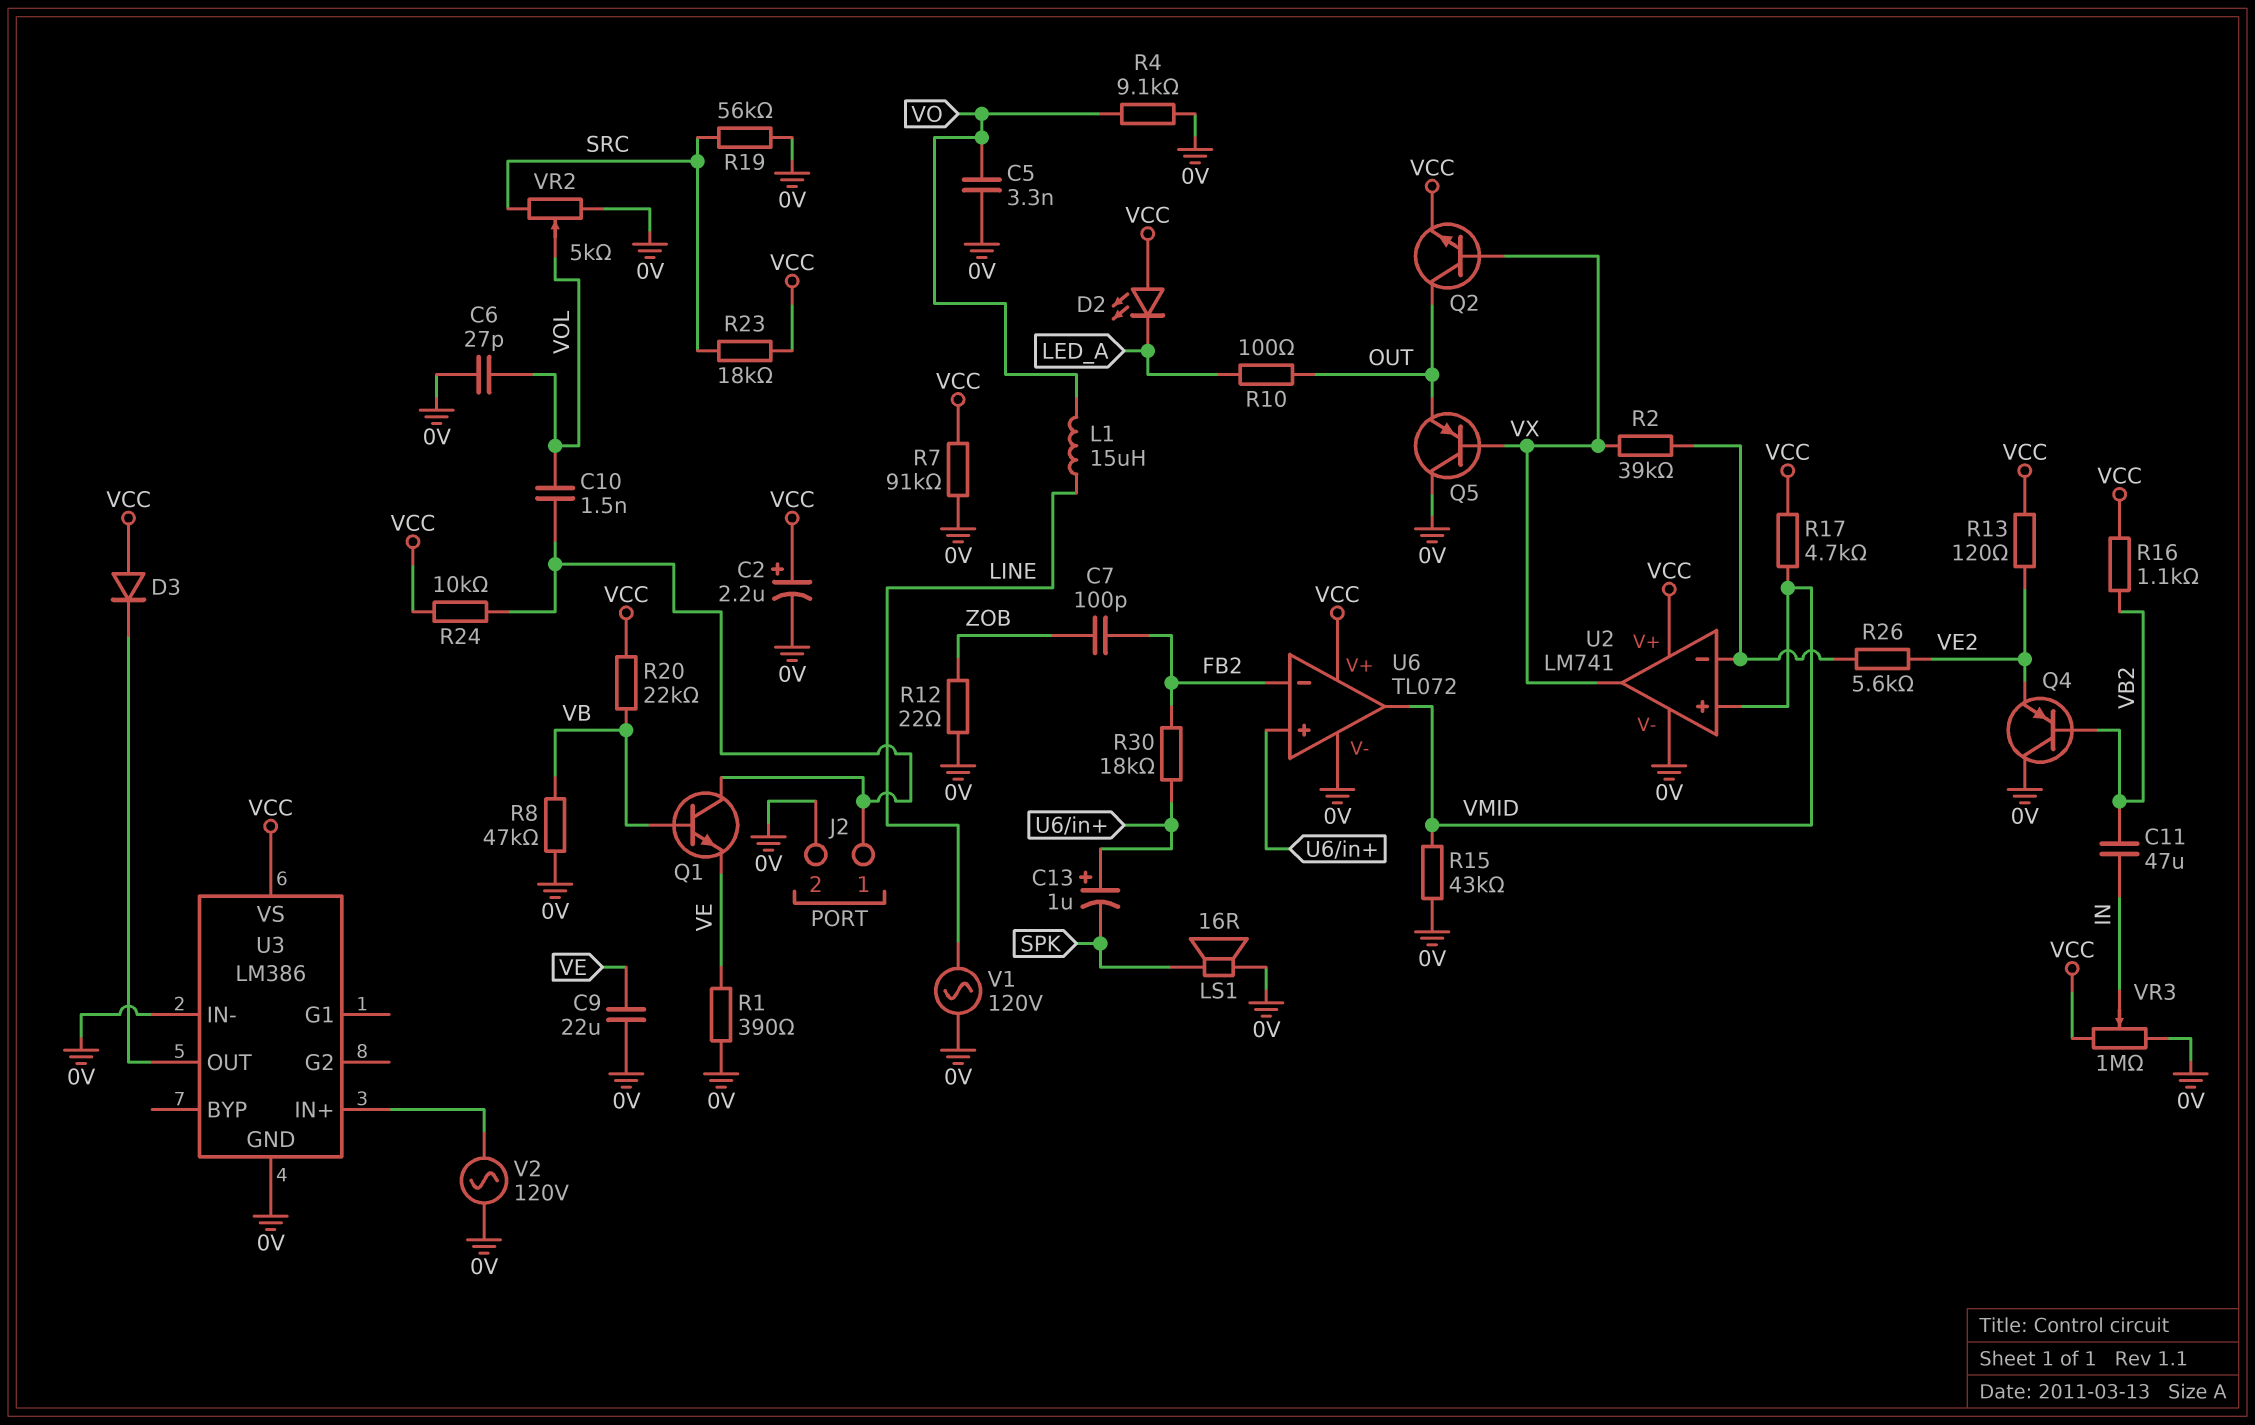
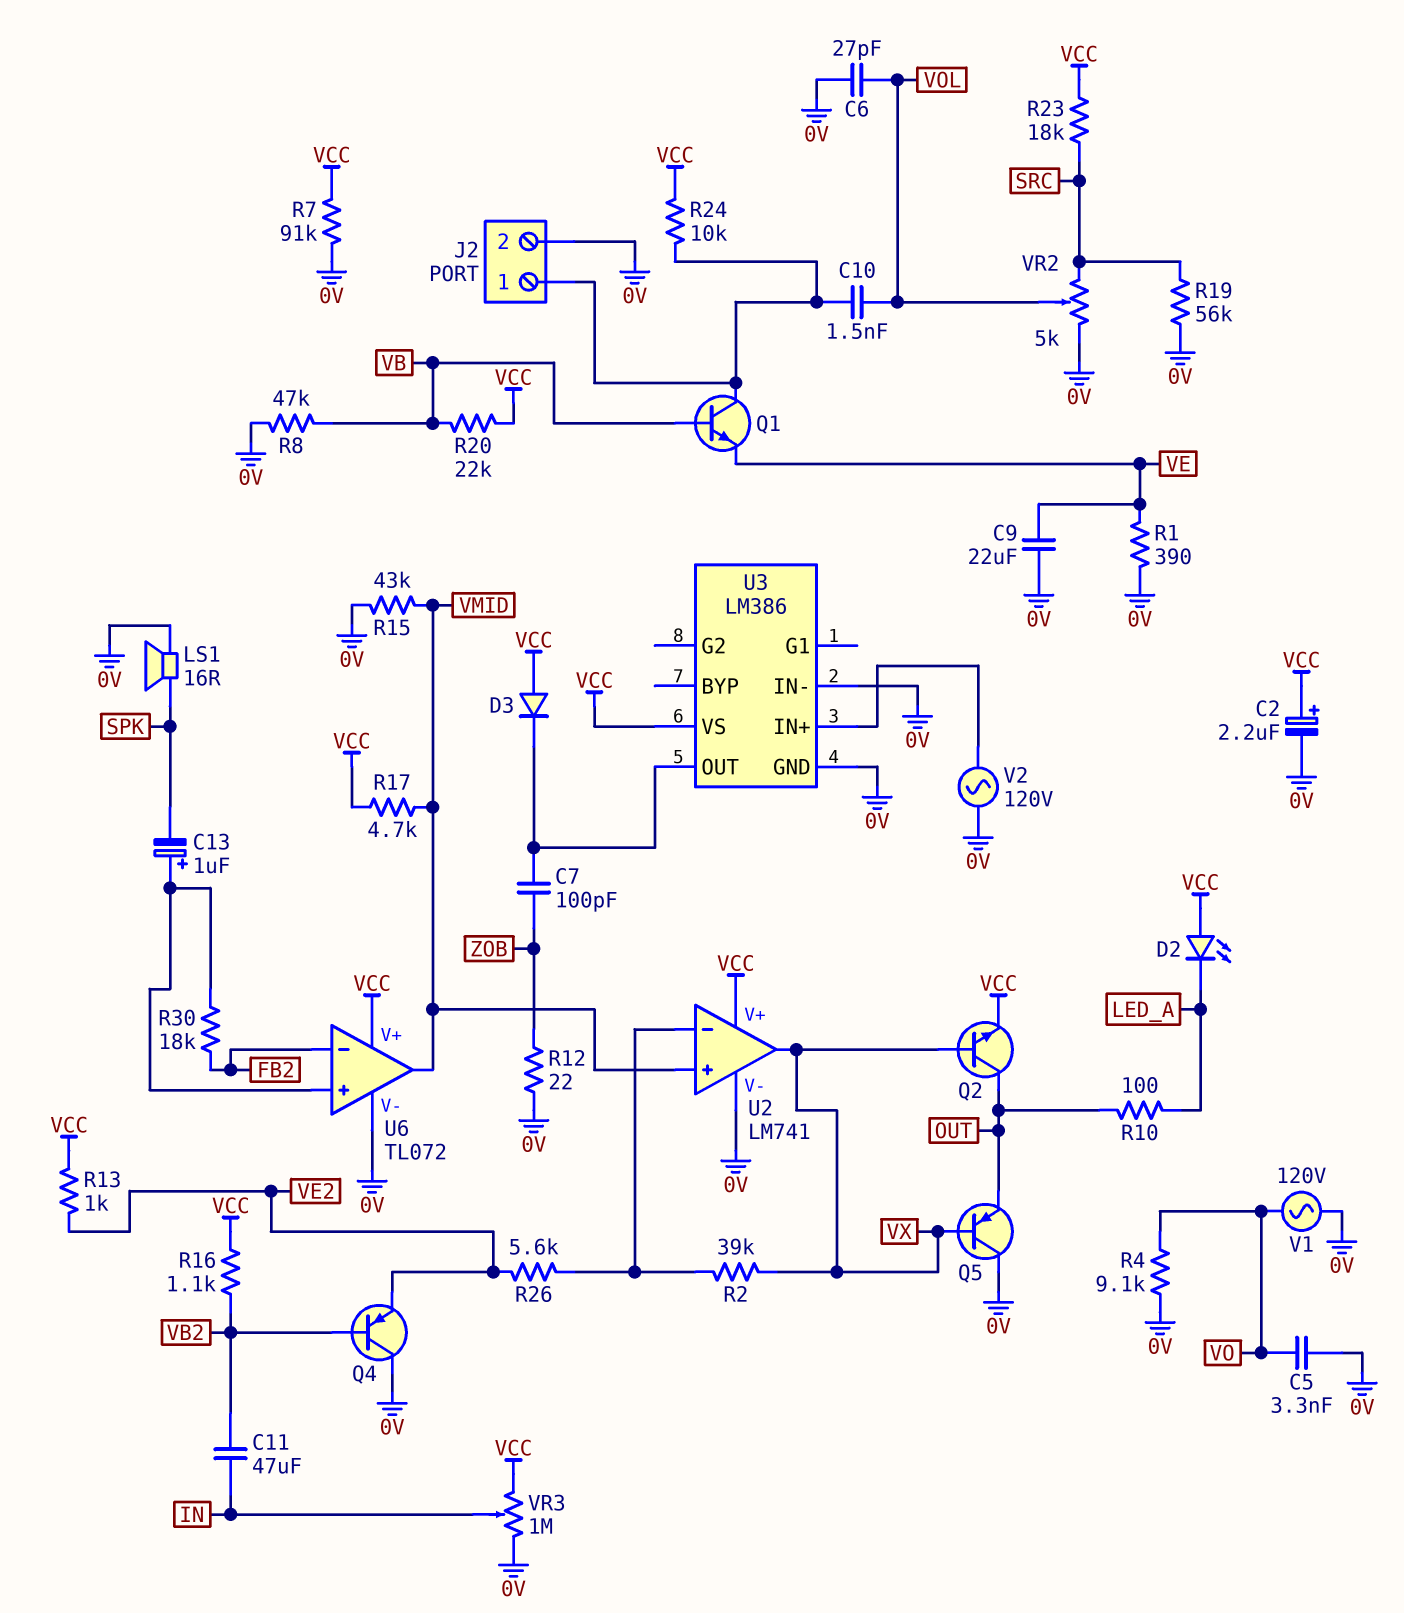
C7: 100pF (FB2, ZOB) -> 100pF (U3/OUT, ZOB)
L1: 15uH (LINE, VO) -> none
R13: 120 (VCC, VE2) -> 1k (VCC, VE2)
V1: AC 120V (0V, LINE) -> AC 120V (0V, VO)

